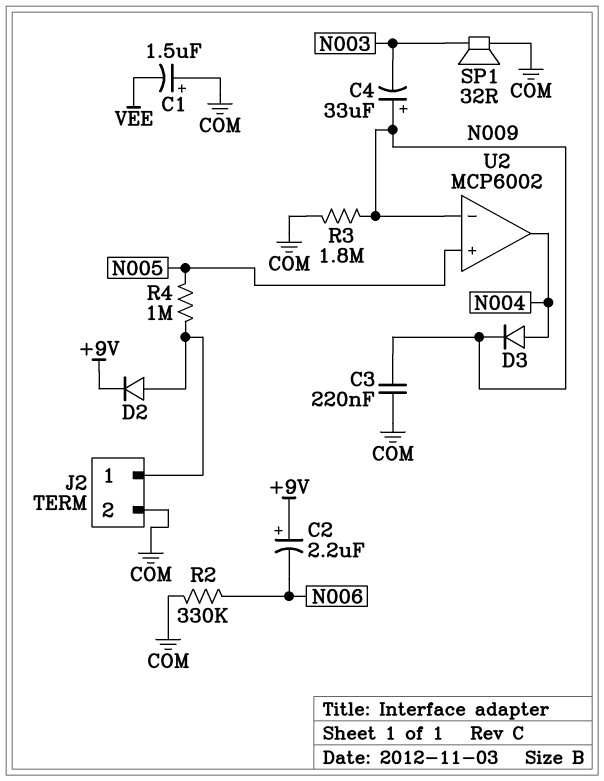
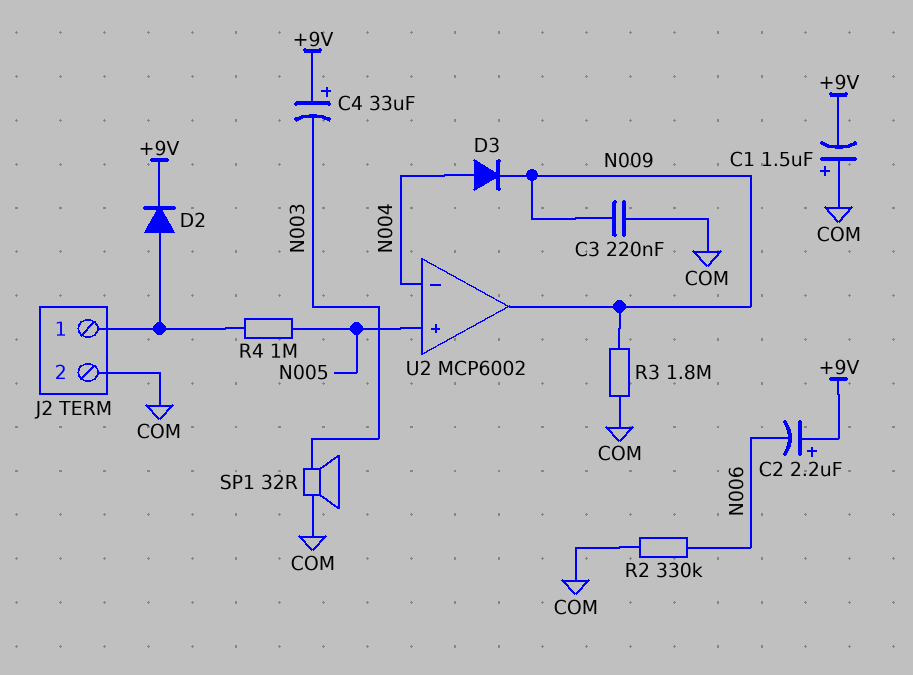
C1: 1.5uF (plus COM, minus VEE) -> 1.5uF (plus COM, minus +9V)
C4: 33uF (plus N009, minus N003) -> 33uF (plus +9V, minus N003)
U2 pin in-: N009 -> N004
U2 pin out: N004 -> N009

